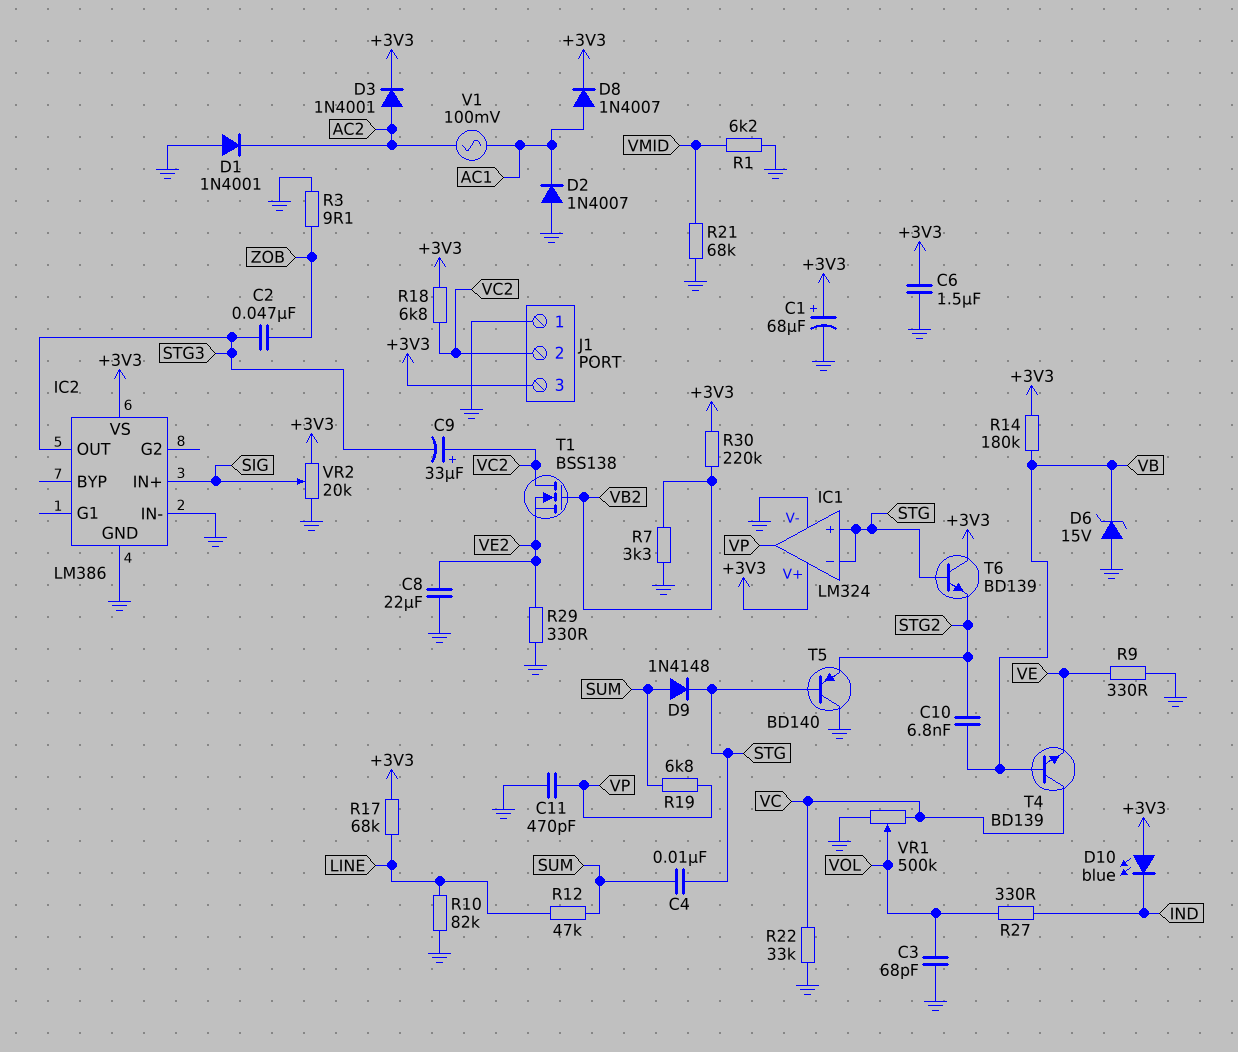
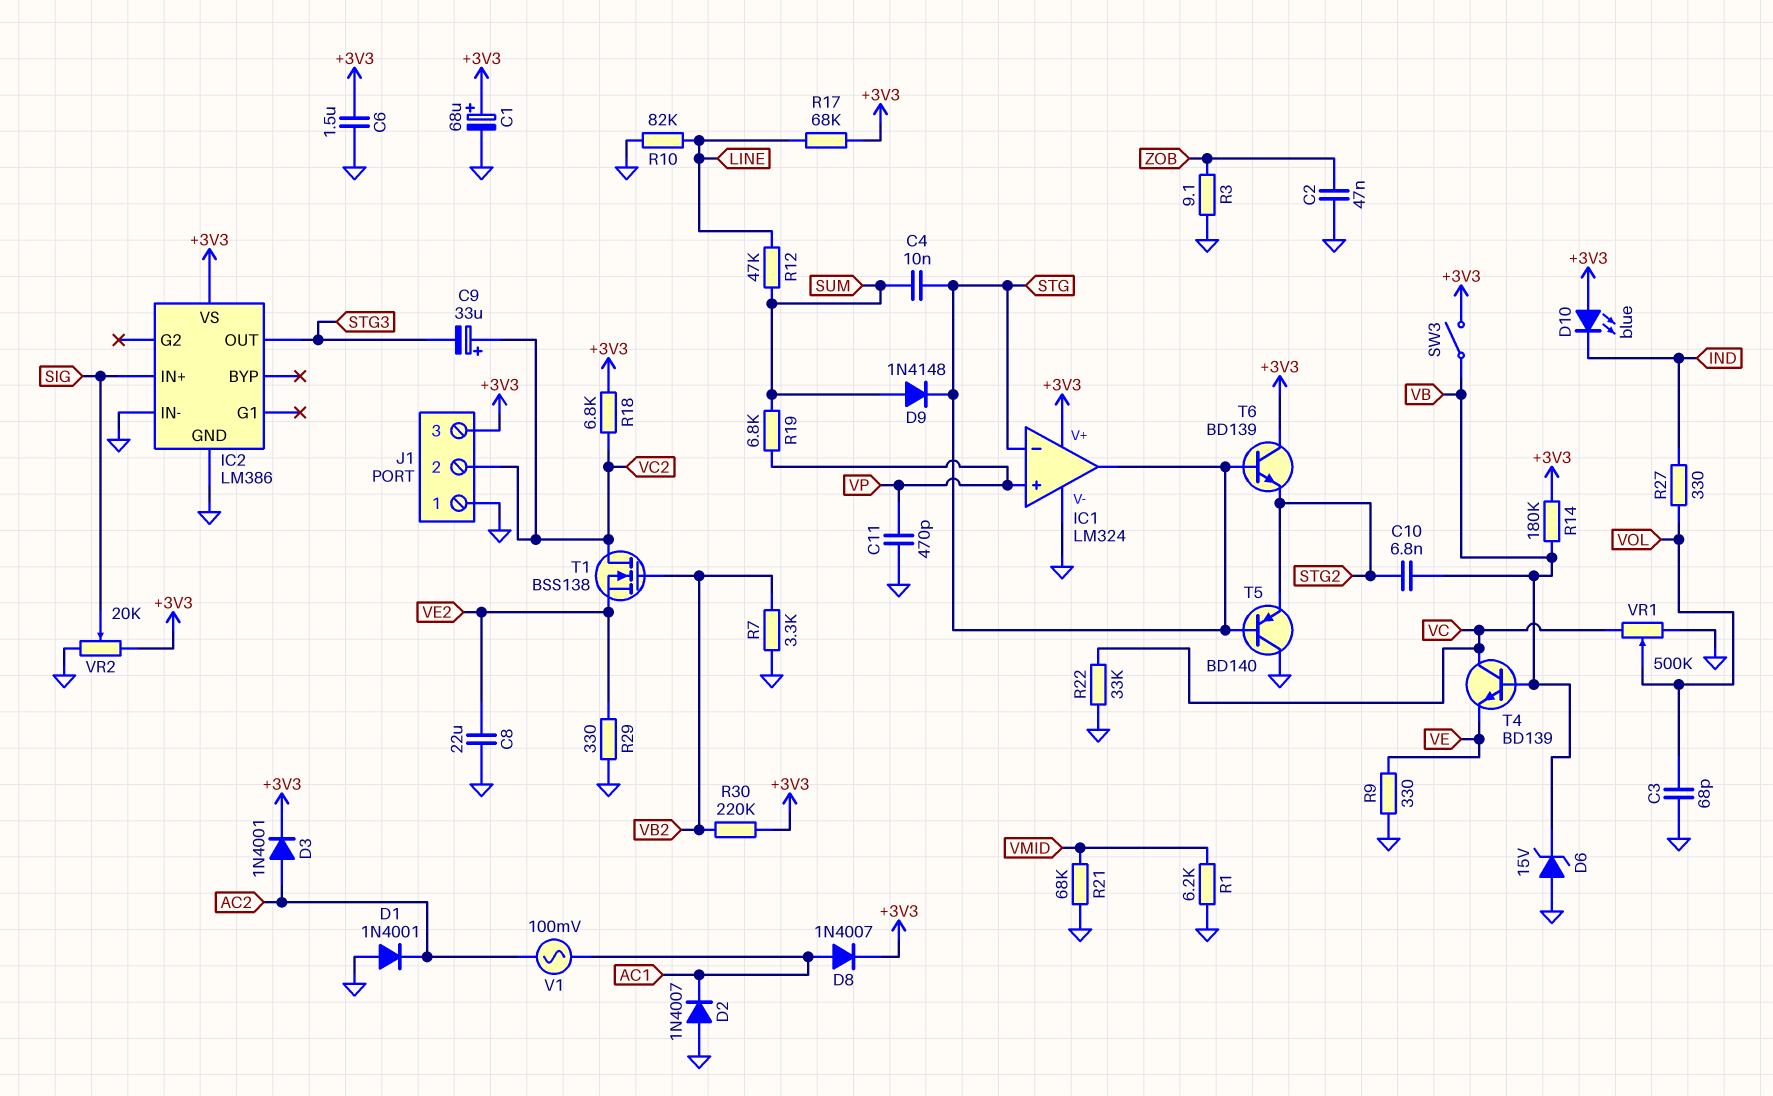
C2: 47nF (STG3, ZOB) -> 47nF (GND, ZOB)
IC1 pin in+: STG -> VP
IC1 pin out: VP -> STG
SW3: none -> switch (+3V3, VB)

